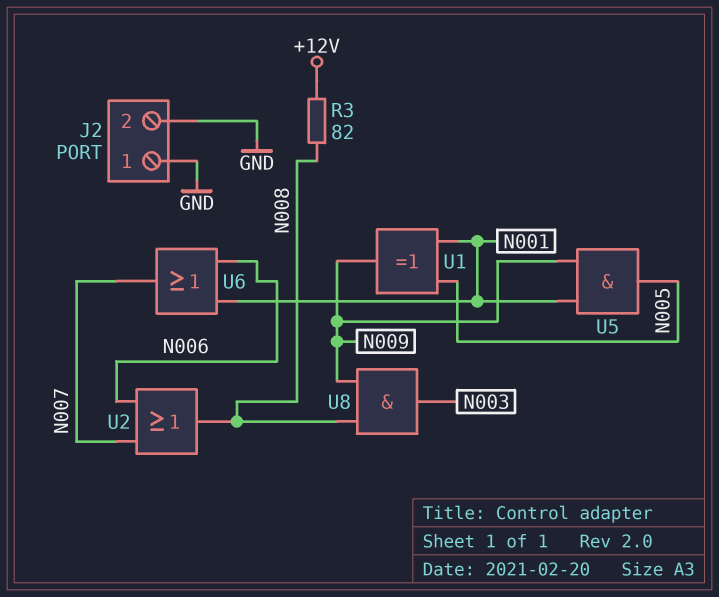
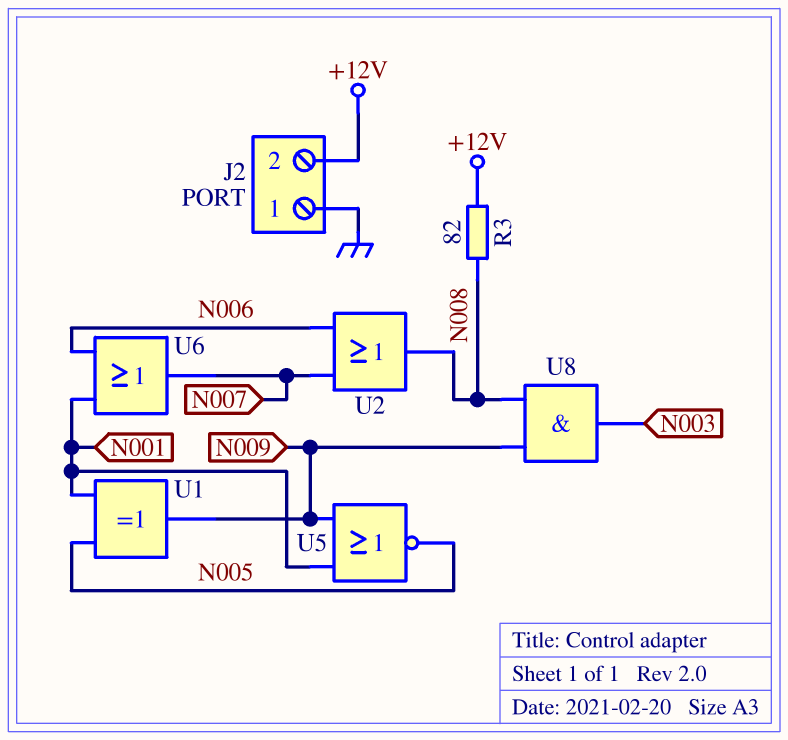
J2 pin 2: GND -> +12V
U5: AND (in N001, in N009, out N005) -> NOR (in N001, in N009, out N005)

